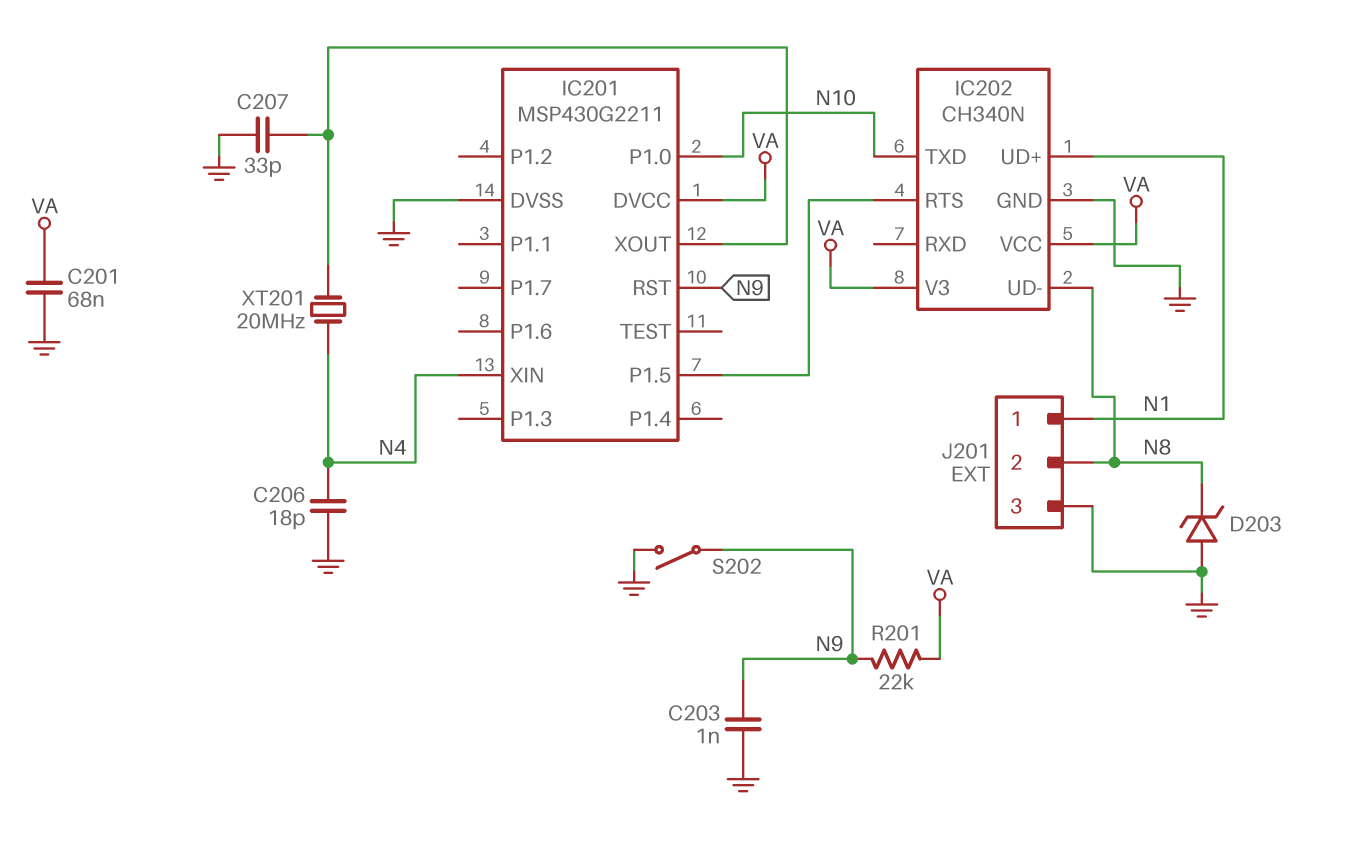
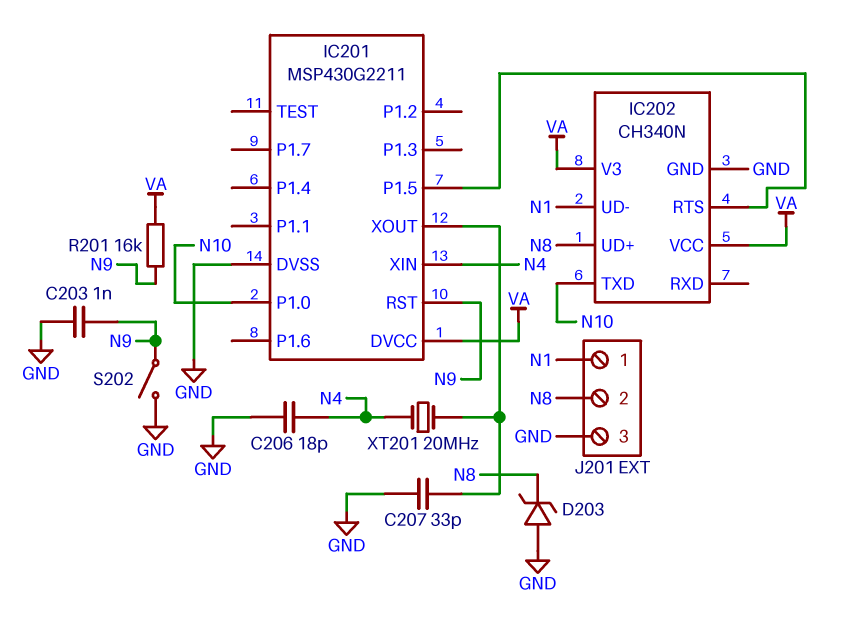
C201: 68nF (GND, VA) -> none
IC202 pin UD+: N1 -> N8
IC202 pin UD-: N8 -> N1
R201: 22k (N9, VA) -> 16k (N9, VA)

